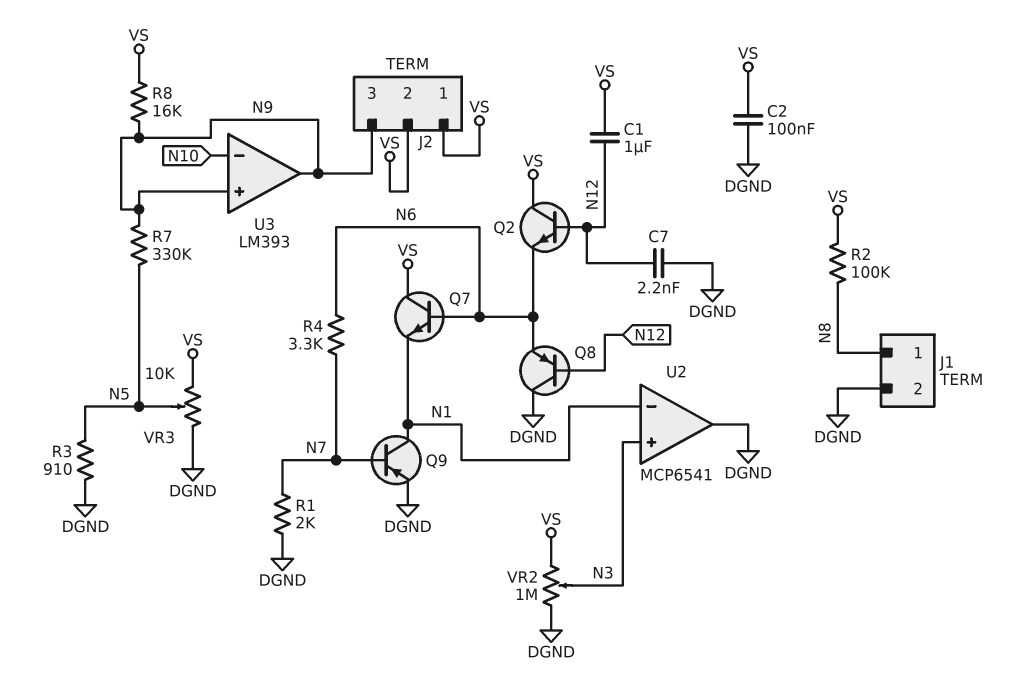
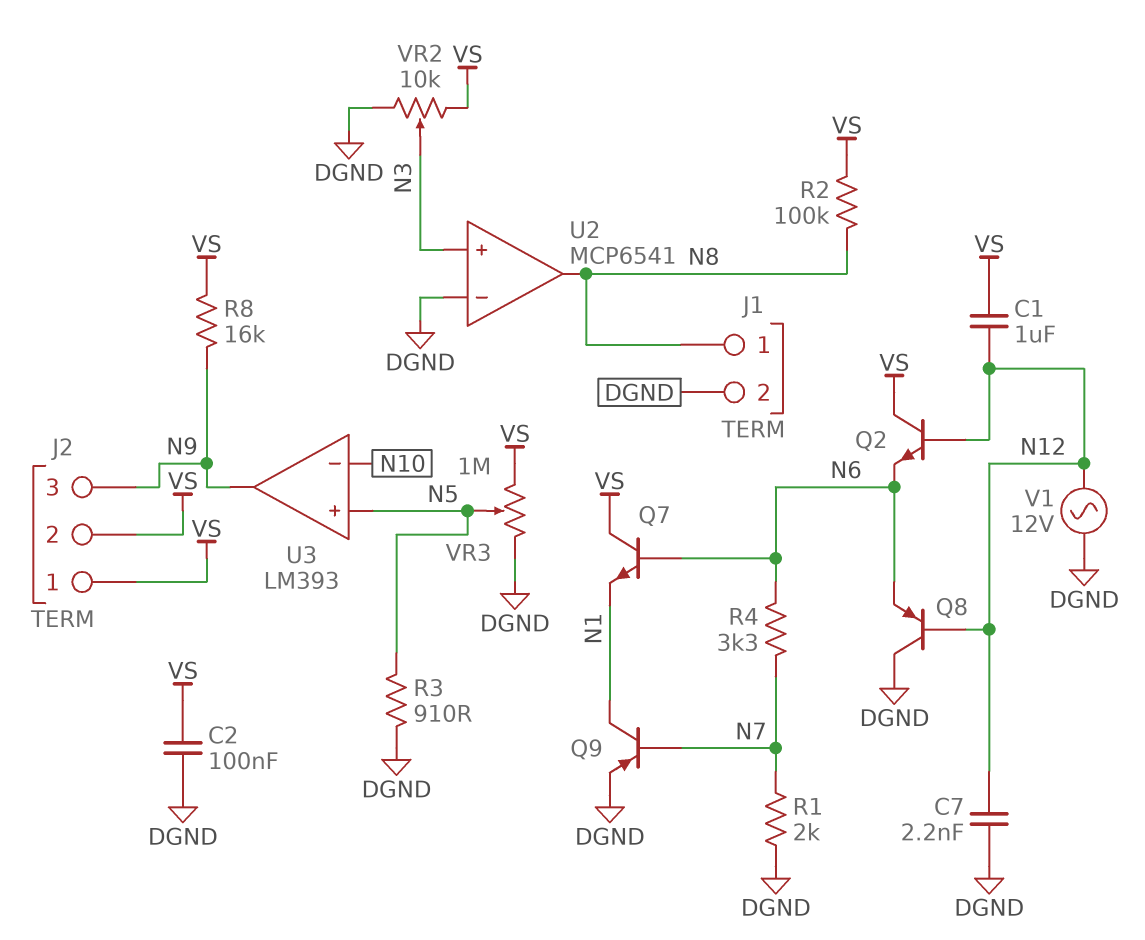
R7: 330k (N5, N9) -> none
U2 pin in-: N1 -> DGND
U2 pin out: DGND -> N8
U3 pin in+: N9 -> N5
V1: none -> AC 12V (DGND, N12)
VR2: 1M (DGND, VS, wiper N3) -> 10k (DGND, VS, wiper N3)
VR3: 10k (DGND, VS, wiper N5) -> 1M (DGND, VS, wiper N5)

